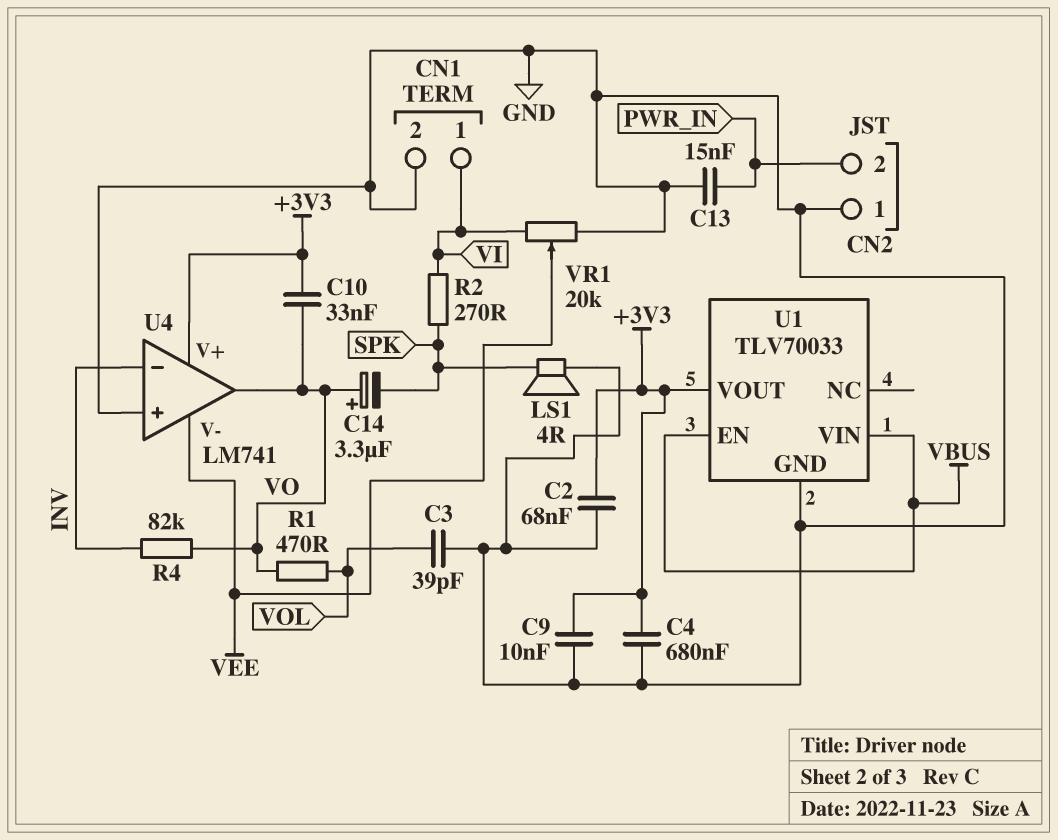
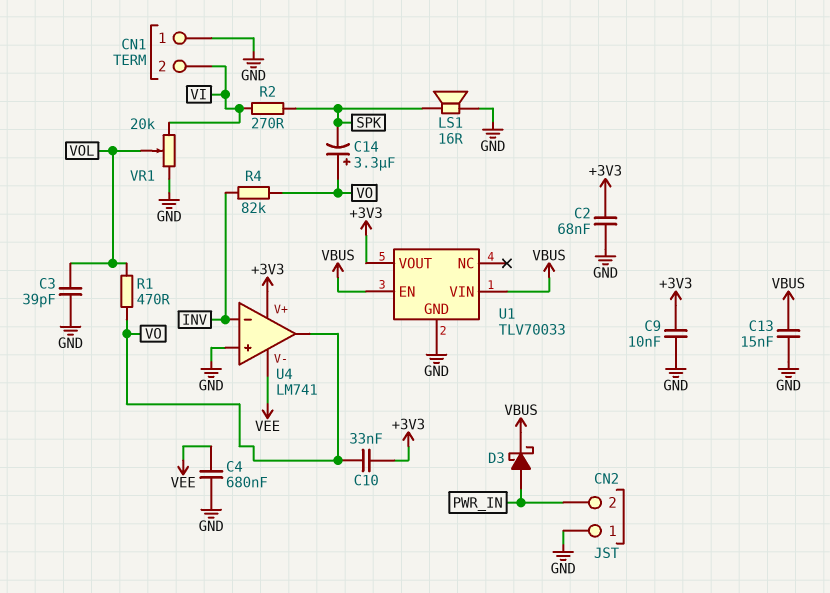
C4: 680nF (+3V3, GND) -> 680nF (GND, VEE)
C13: 15nF (GND, PWR_IN) -> 15nF (GND, VBUS)
CN1 pin 1: VI -> GND
CN1 pin 2: GND -> VI
D3: none -> schottky (A PWR_IN, K VBUS)
LS1: speaker 4R (GND, SPK) -> speaker 16R (GND, SPK)
VR1: 20k (GND, VI, wiper VEE) -> 20k (GND, VI, wiper VOL)

